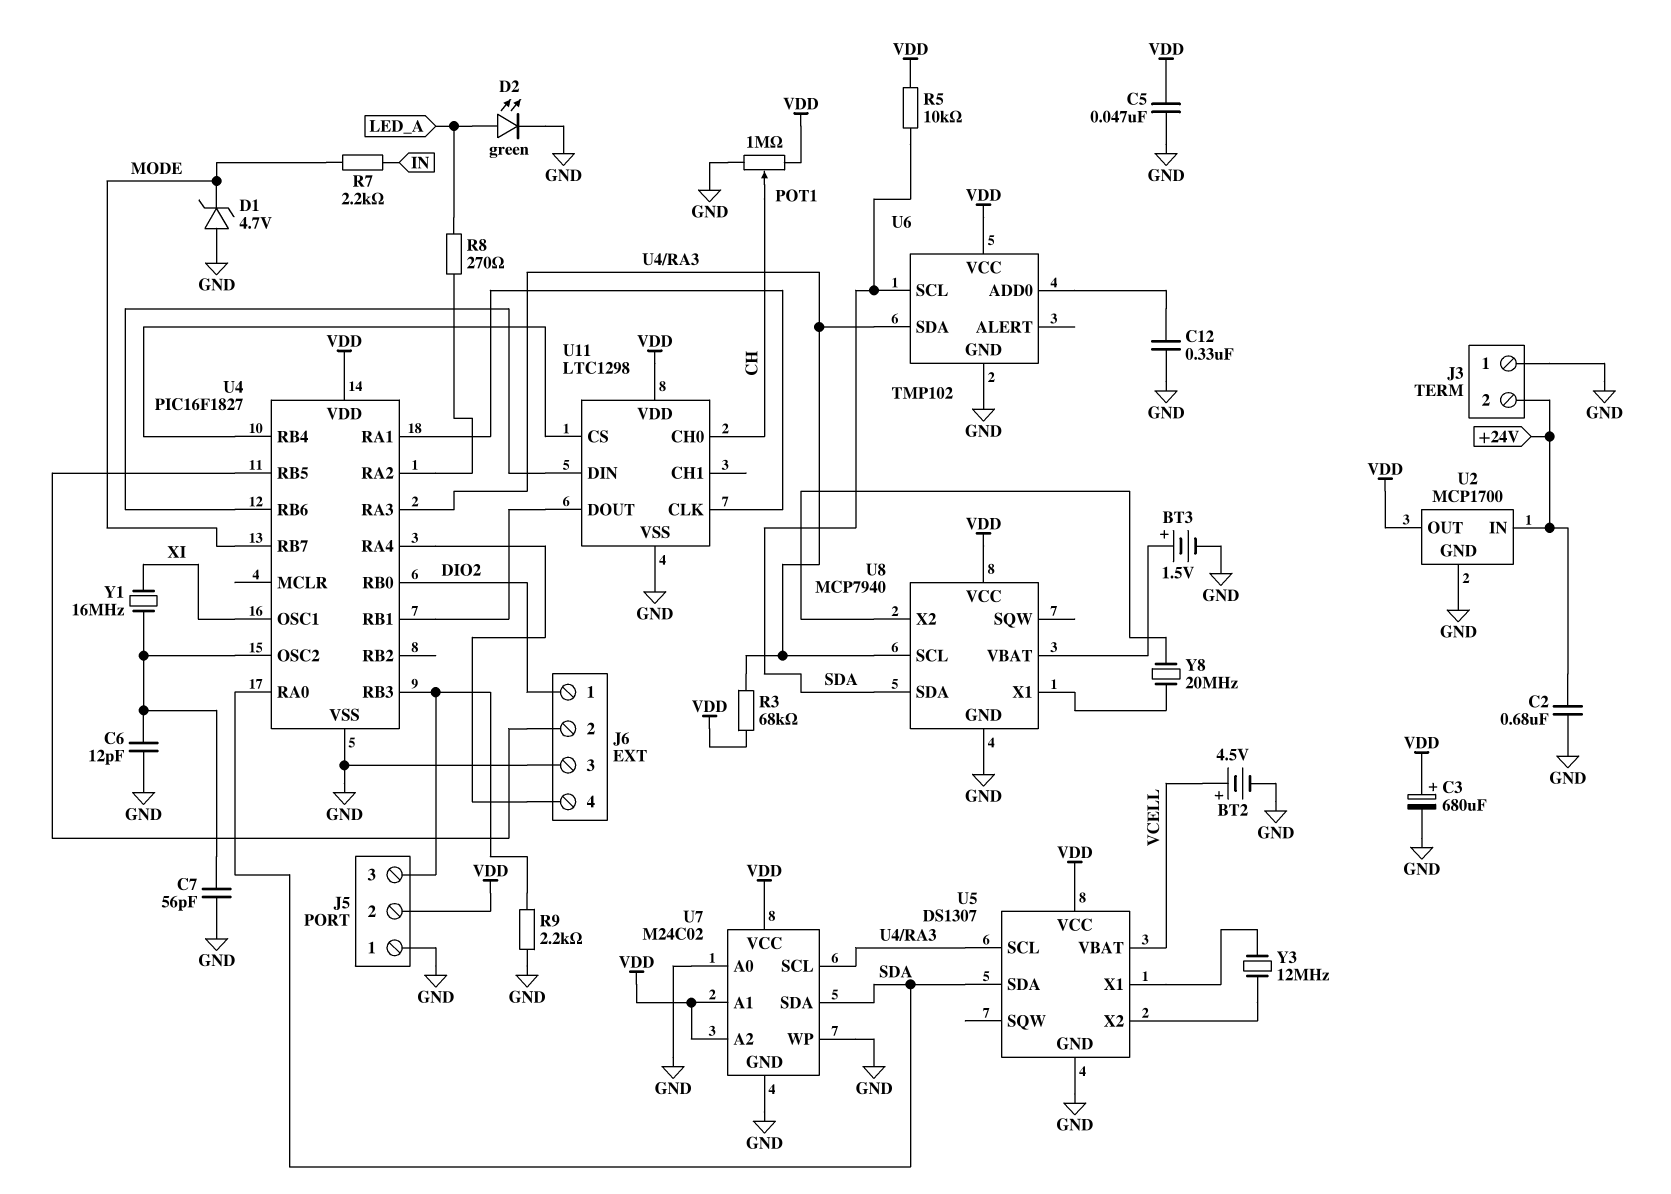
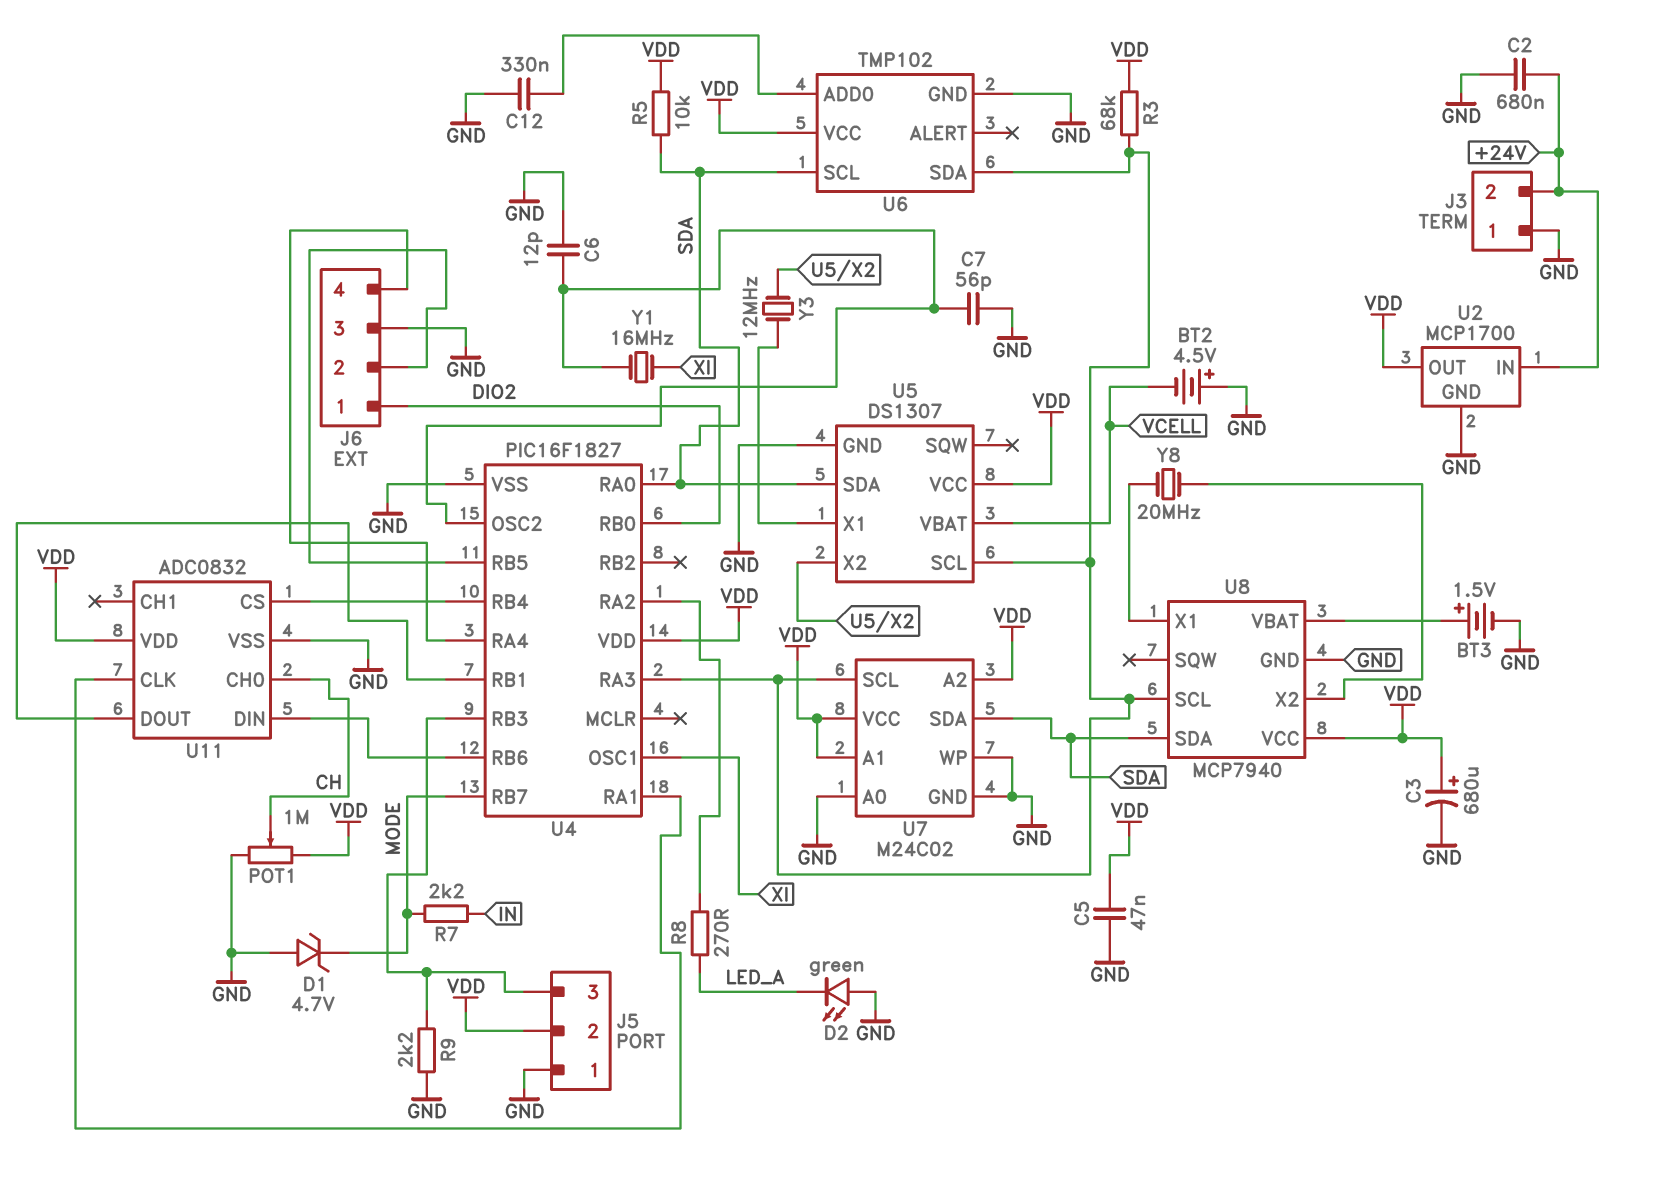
BT2: 4.5V (plus VCELL, minus GND) -> 4.5V (plus GND, minus VCELL)
D2: LED green (A LED_A, K GND) -> LED green (A GND, K LED_A)
U11: LTC1298 -> ADC0832

